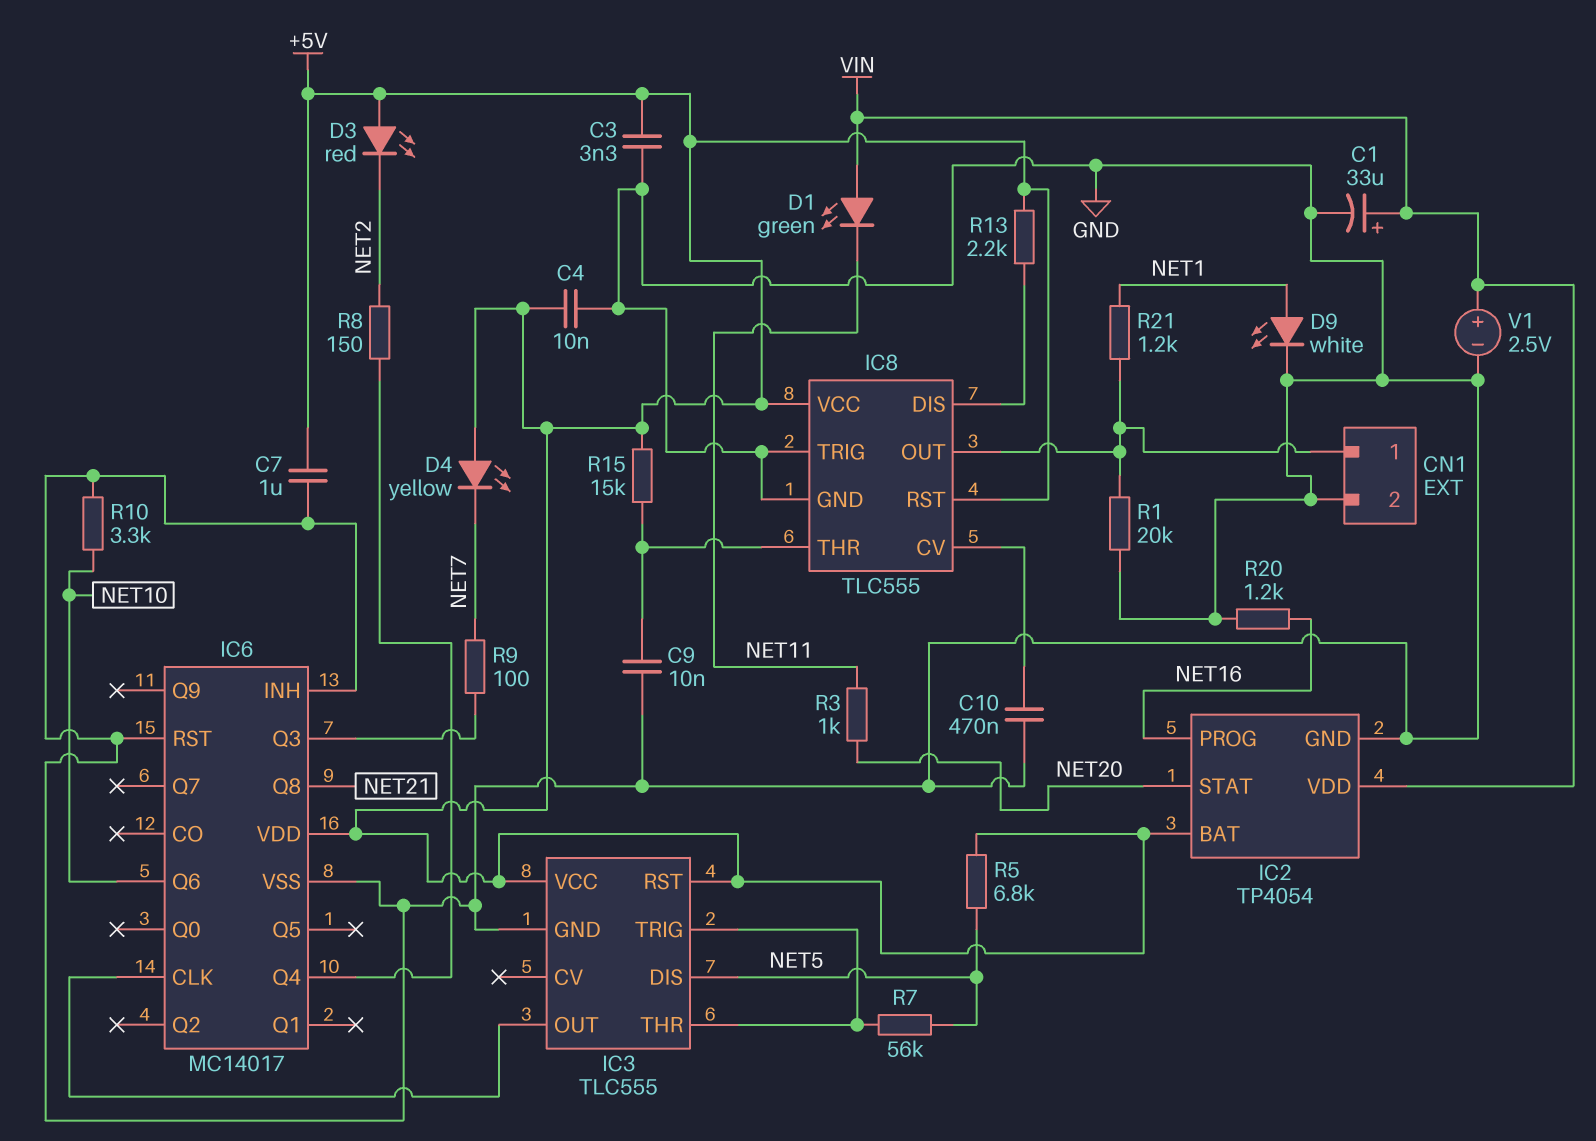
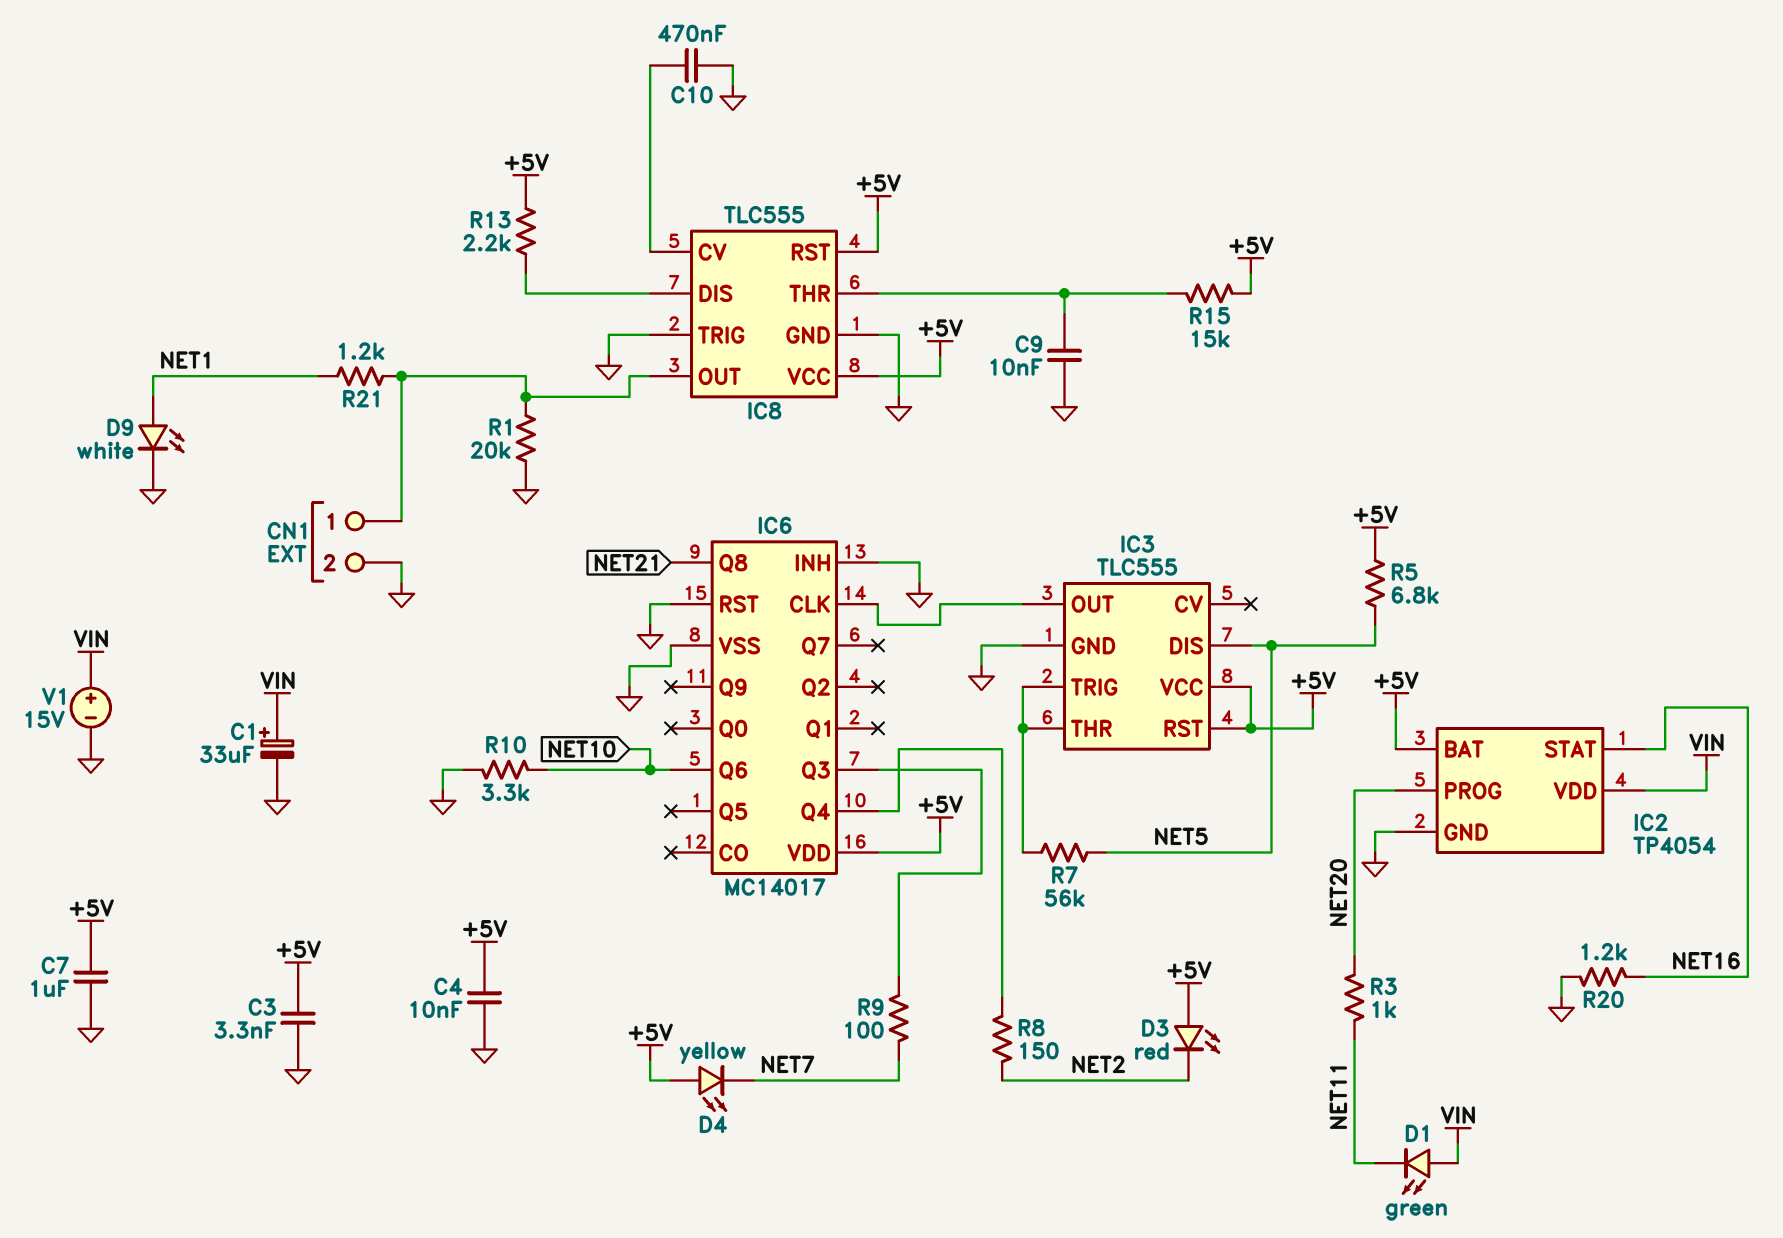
IC2 pin PROG: NET16 -> NET20
IC2 pin STAT: NET20 -> NET16
V1: 2.5V (plus VIN, minus GND) -> 15V (plus VIN, minus GND)

